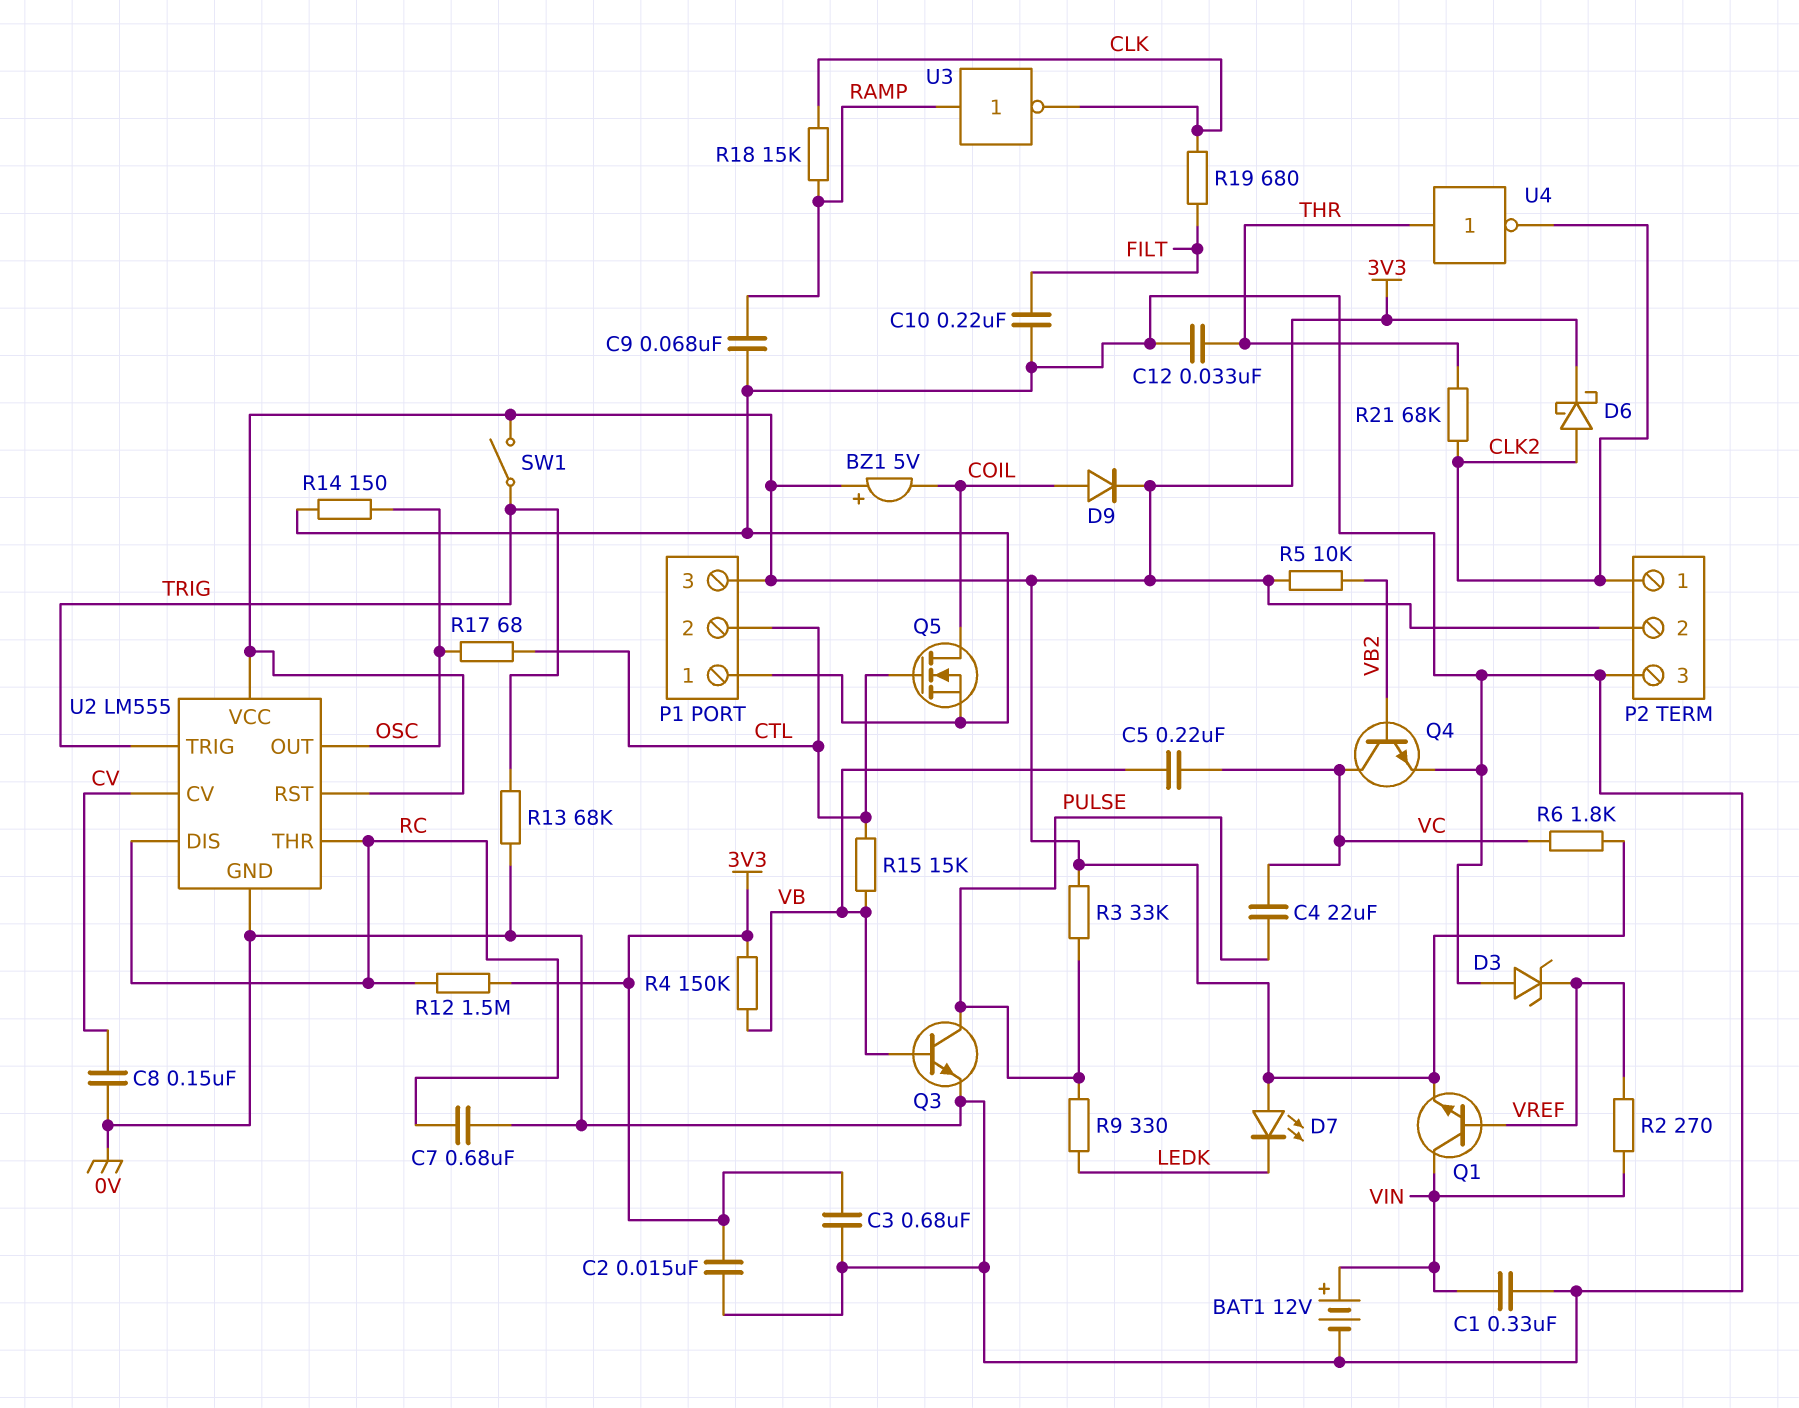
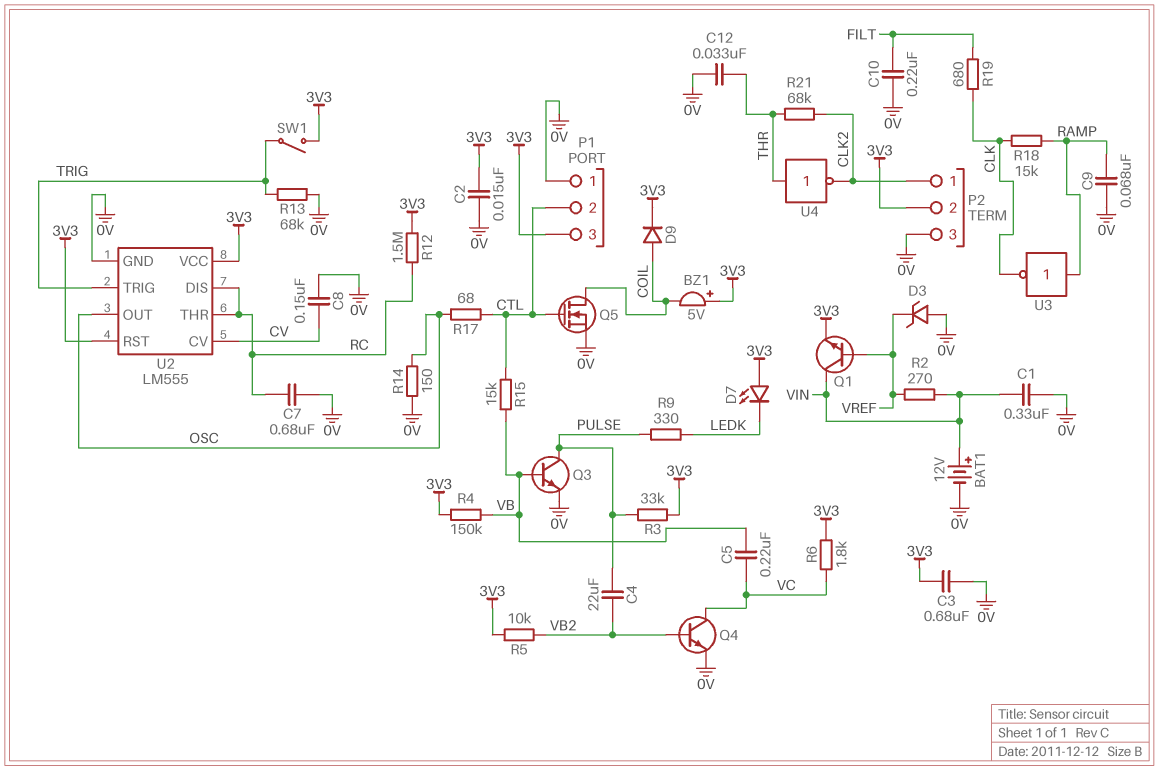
C4: 22uF (PULSE, VC) -> 22uF (PULSE, VB2)
D6: schottky (A CLK2, K 3V3) -> none

